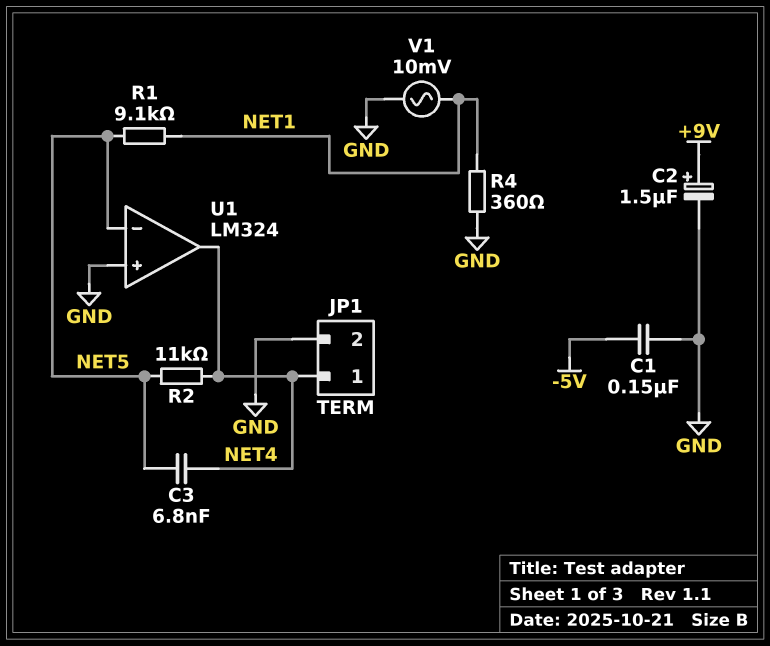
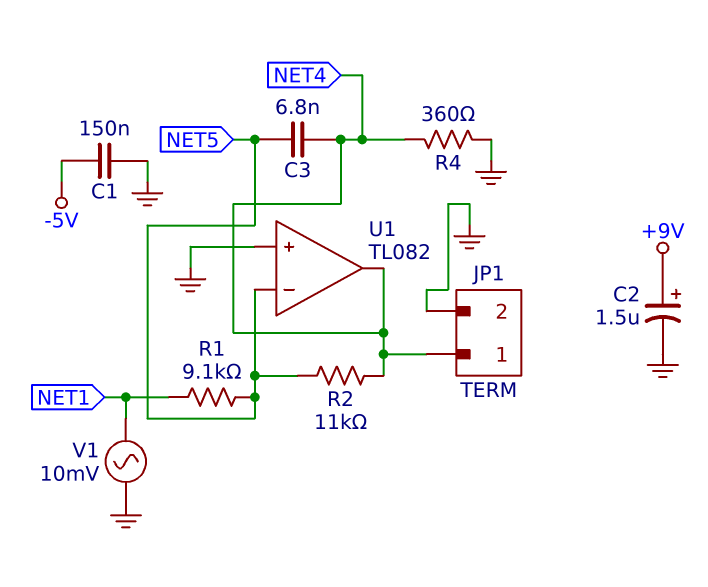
R4: 360 (GND, NET1) -> 360 (GND, NET4)
U1: LM324 -> TL082

